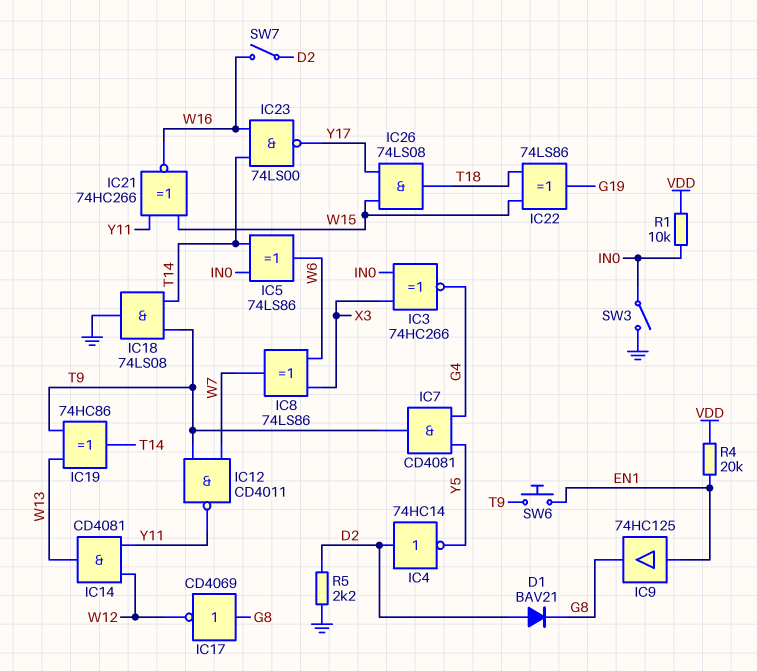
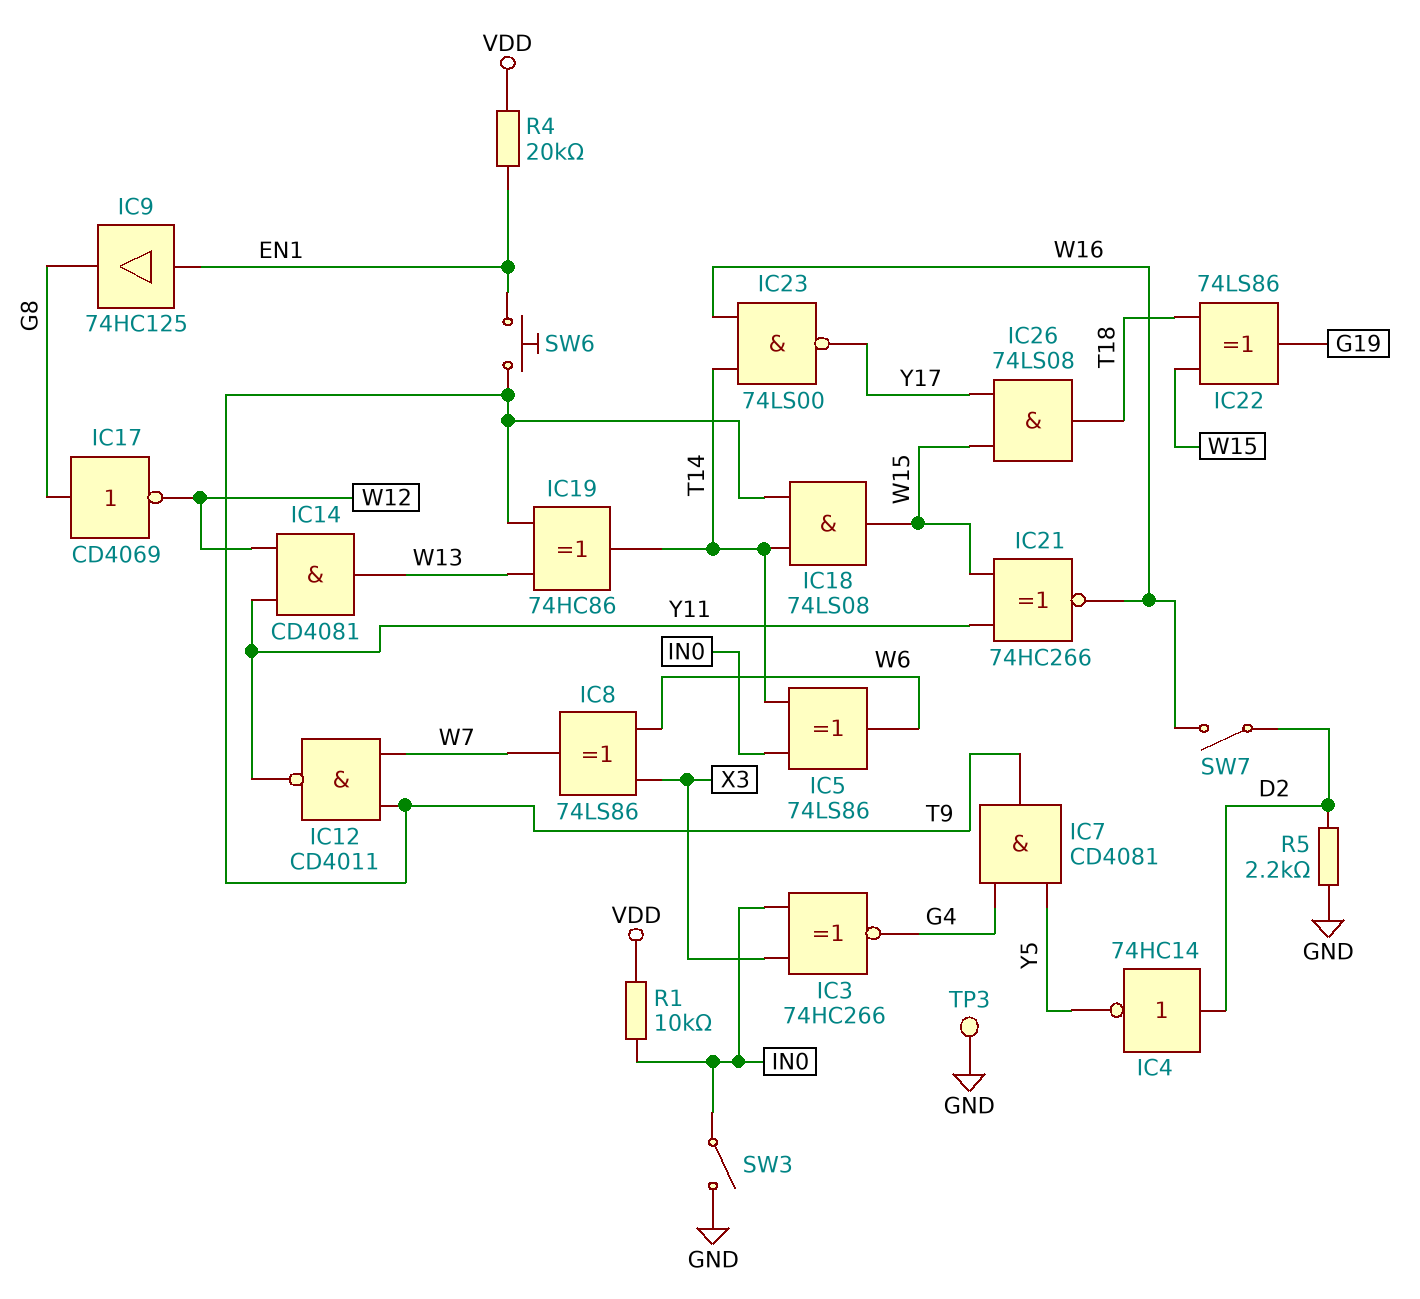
D1: diode BAV21 (A D2, K G8) -> none
IC18: AND 74LS08 (in T9, in T14, out GND) -> AND 74LS08 (in T9, in T14, out W15)
TP3: none -> test point (GND)

